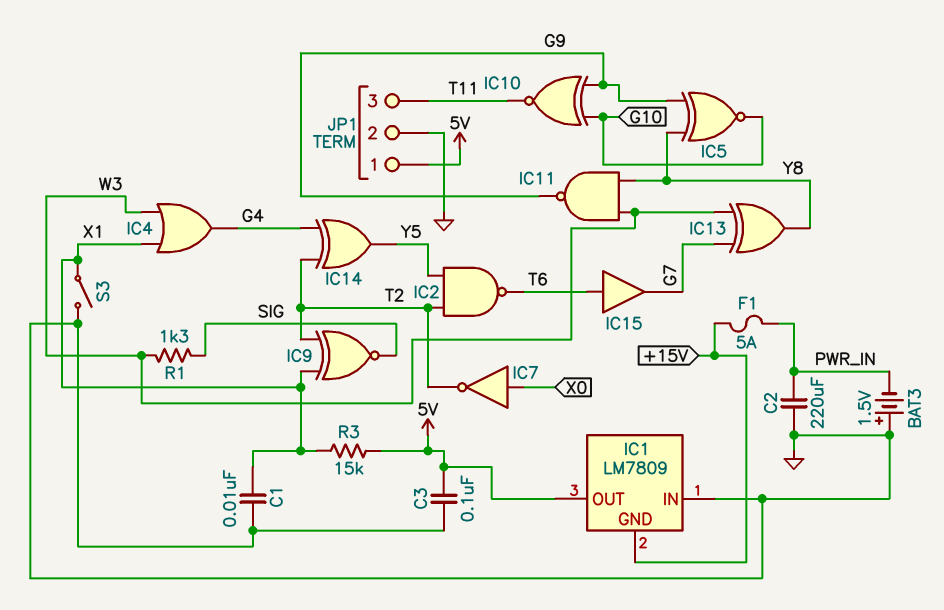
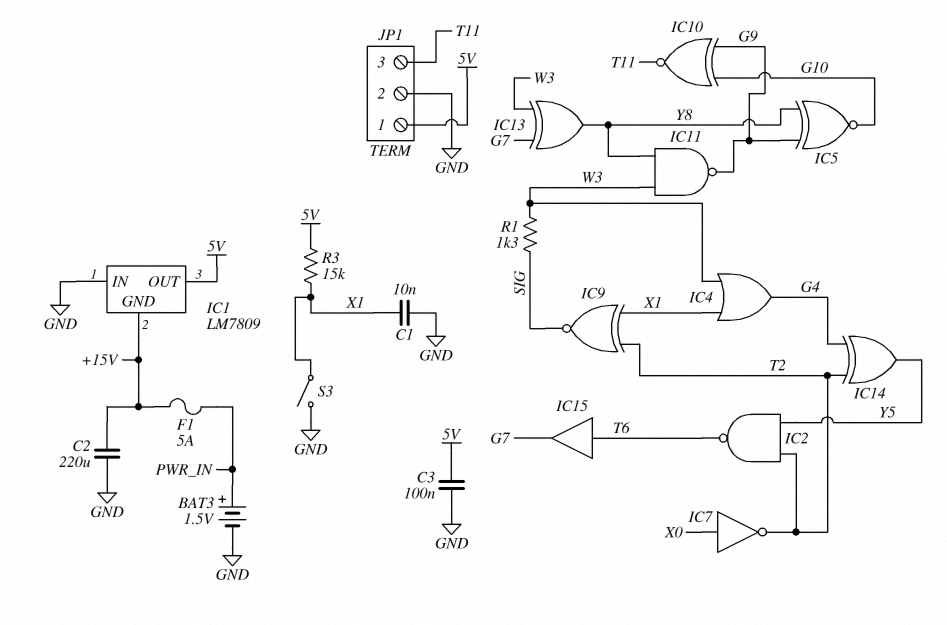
BAT3: 1.5V (plus GND, minus PWR_IN) -> 1.5V (plus PWR_IN, minus GND)
C2: 220uF (GND, PWR_IN) -> 220uF (+15V, GND)

